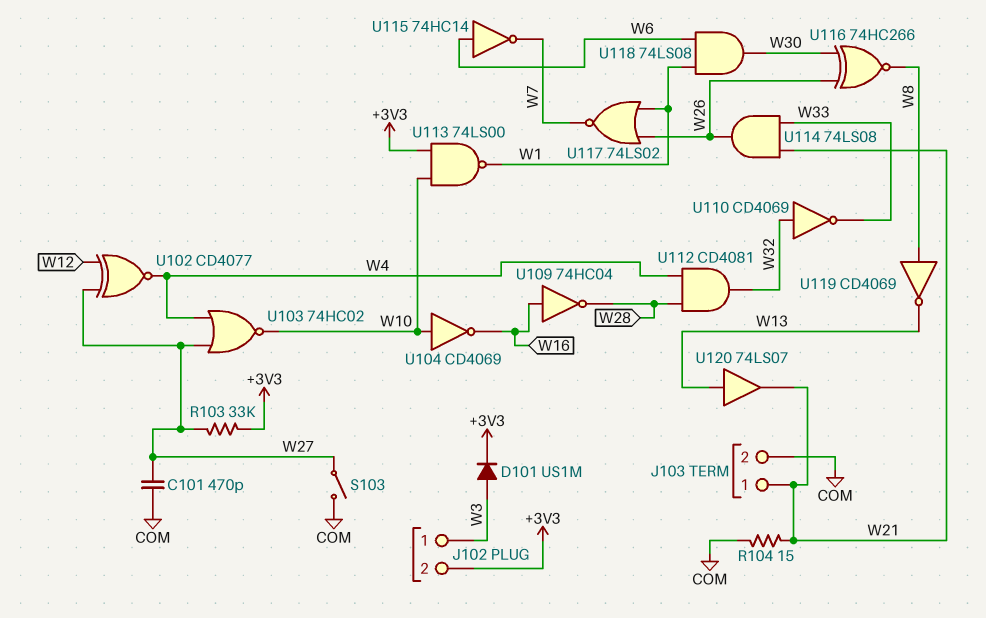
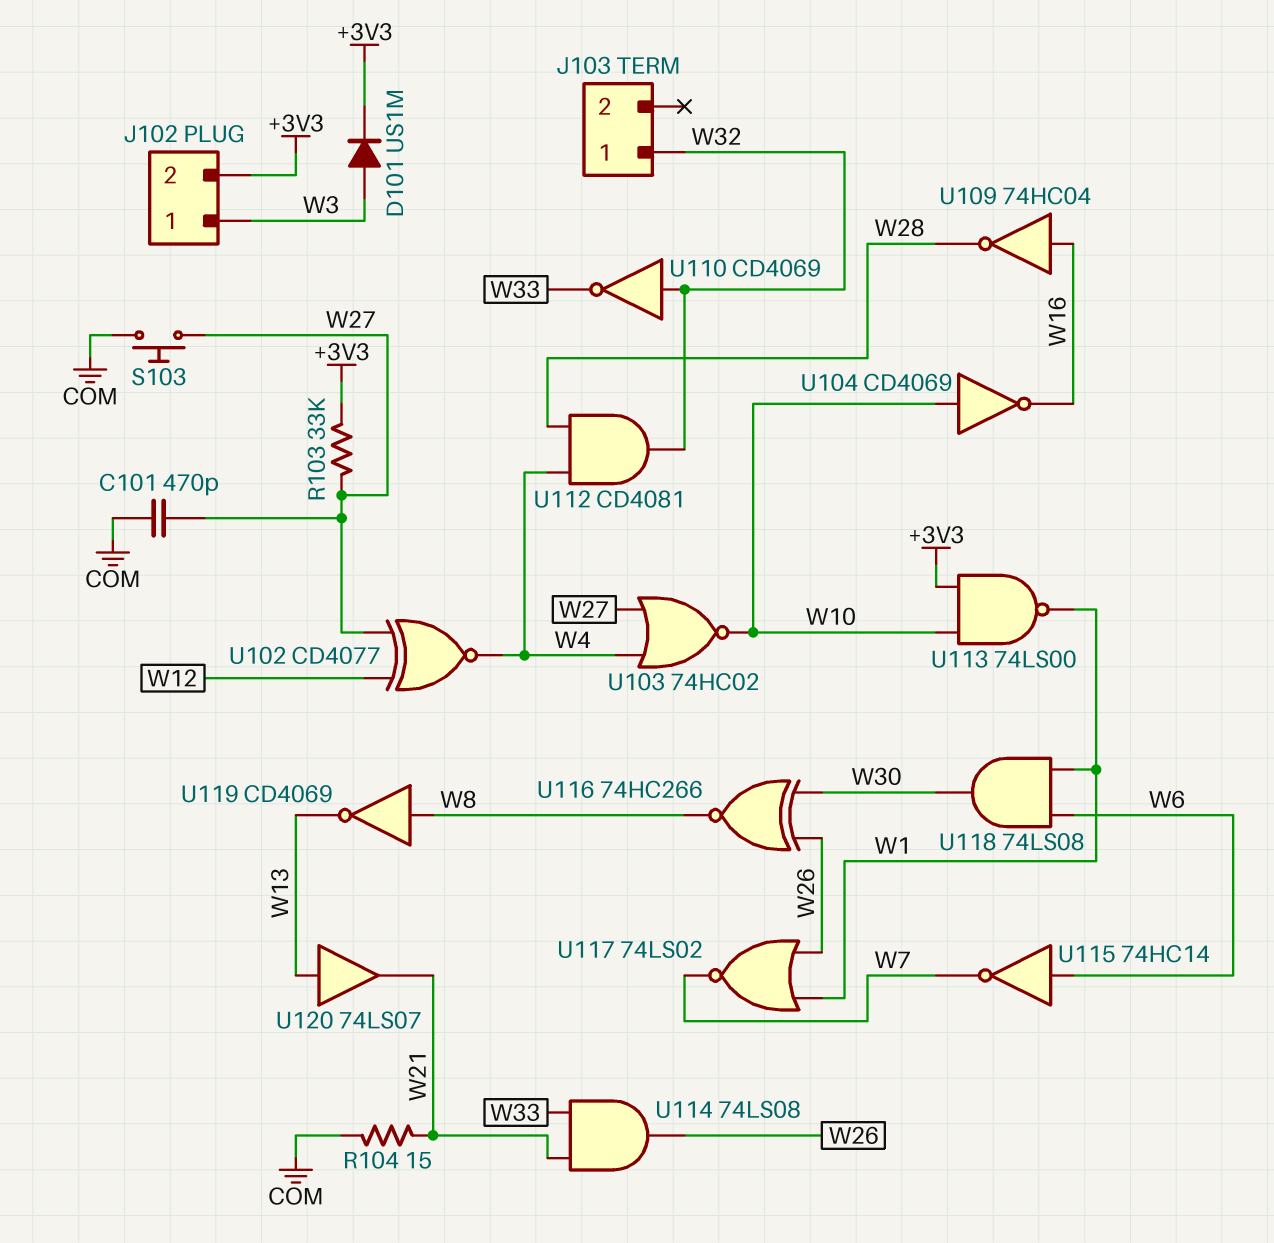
J103 pin 1: W21 -> W32
J103 pin 2: COM -> none
S103: switch (COM, W27) -> button (COM, W27)

